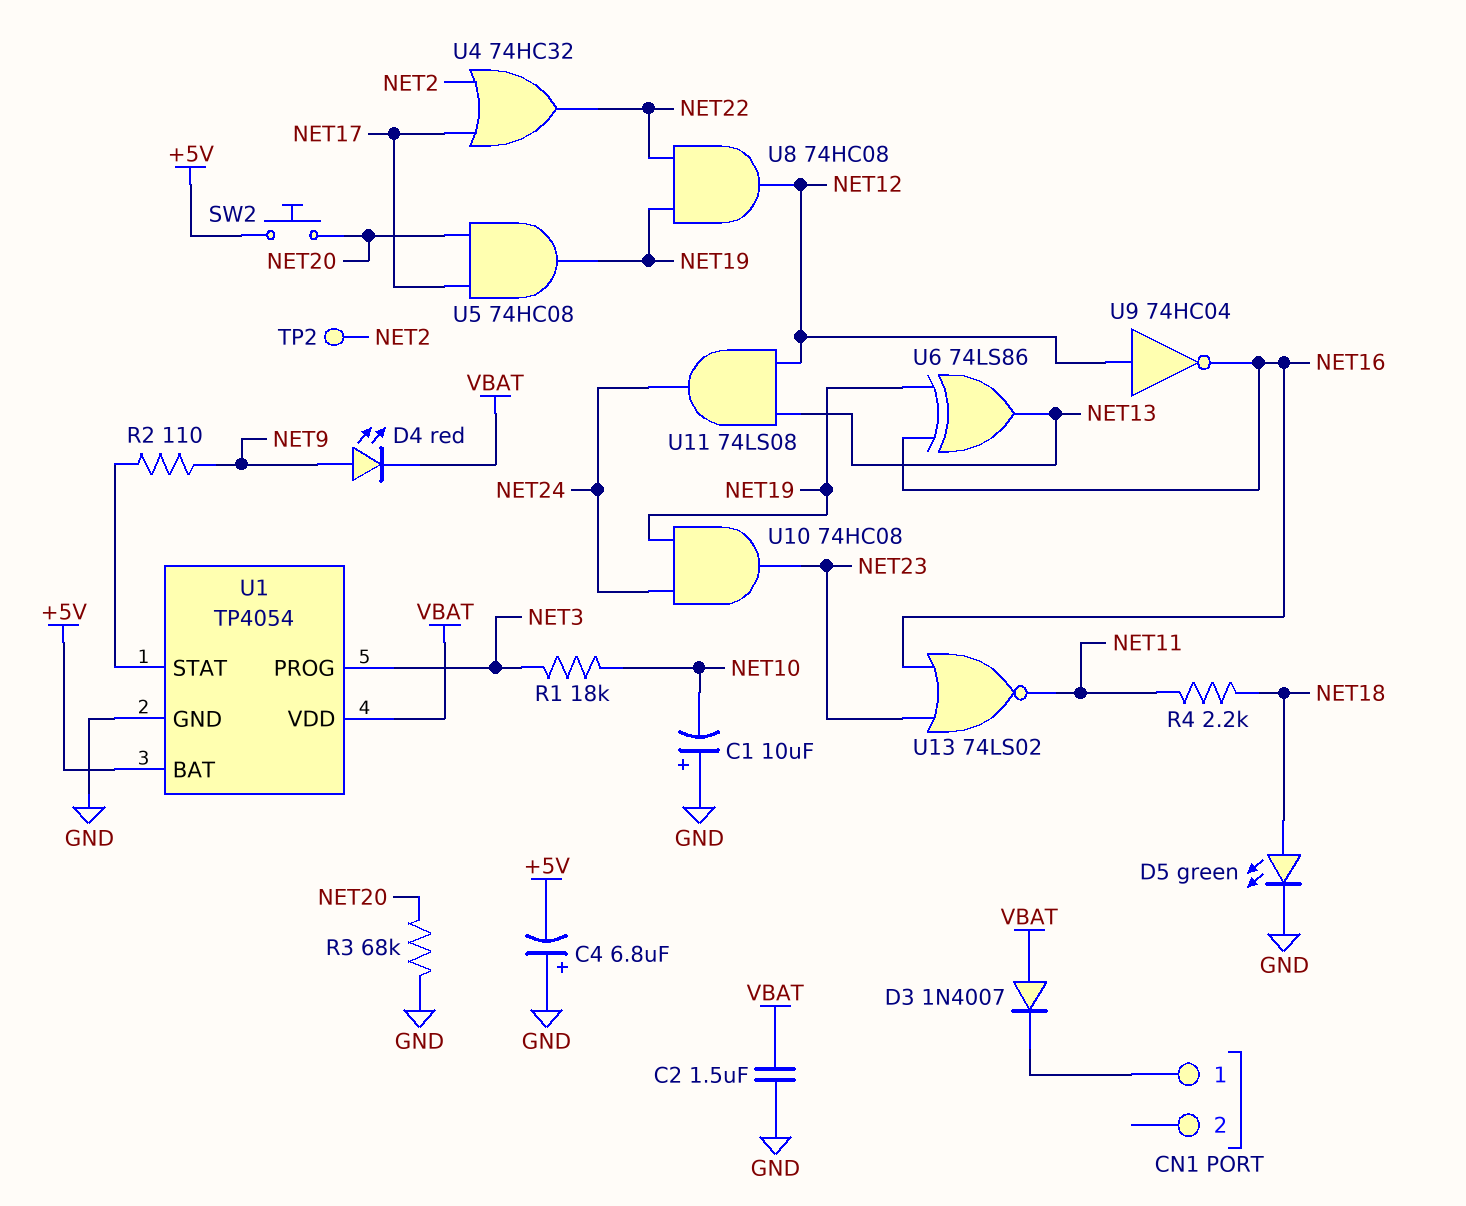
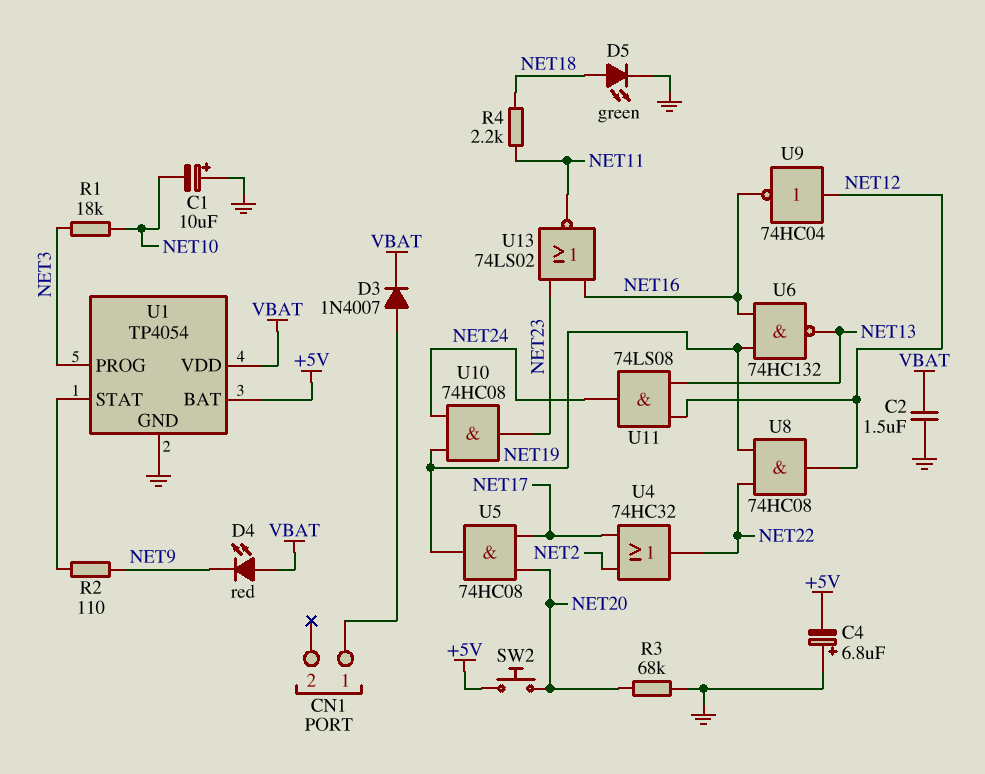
D3: diode 1N4007 (A VBAT, K CN1/1) -> diode 1N4007 (A CN1/1, K VBAT)
D4: LED red (A NET9, K VBAT) -> LED red (A VBAT, K NET9)
TP2: test point (NET2) -> none
U6: XOR 74LS86 (in NET16, in NET19, out NET13) -> NAND 74HC132 (in NET16, in NET19, out NET13)

